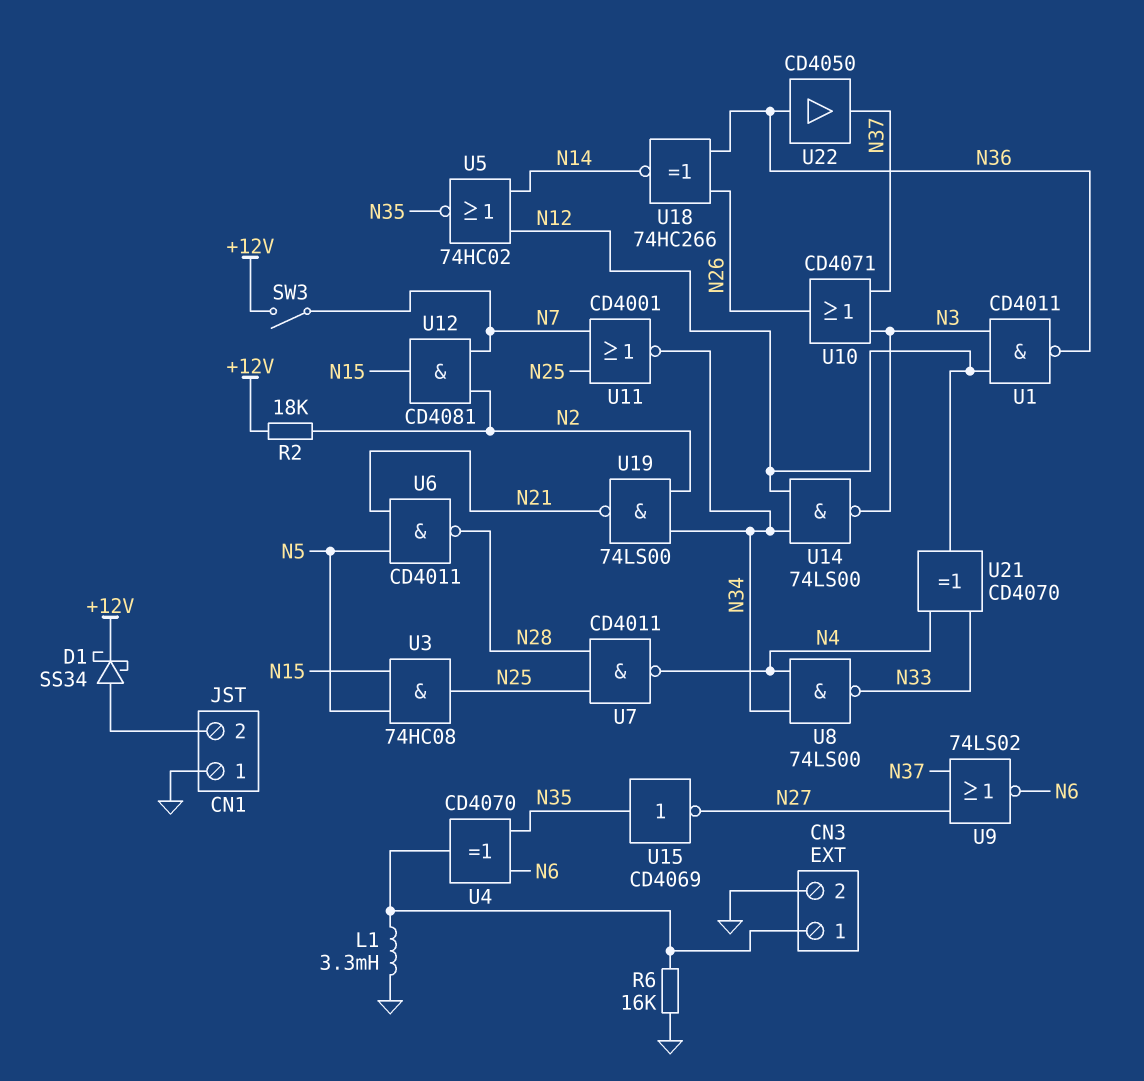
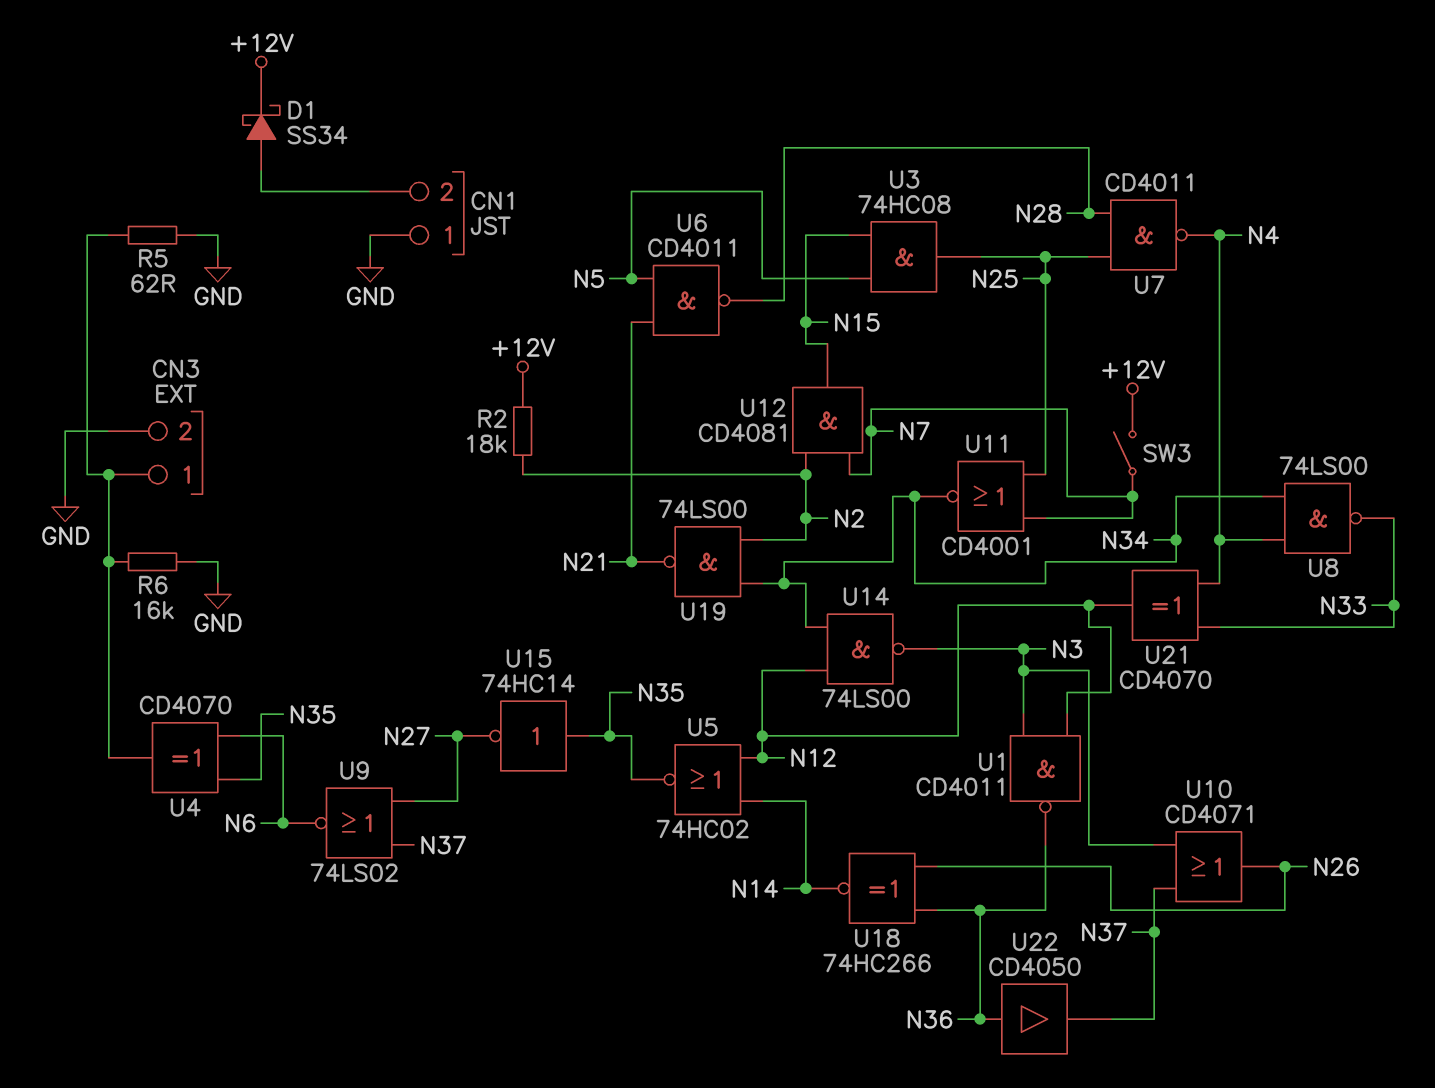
L1: 3.3mH (CN3/1, GND) -> none
R5: none -> 62 (CN3/1, GND)
U15: NOT CD4069 (in N35, out N27) -> NOT 74HC14 (in N35, out N27)

